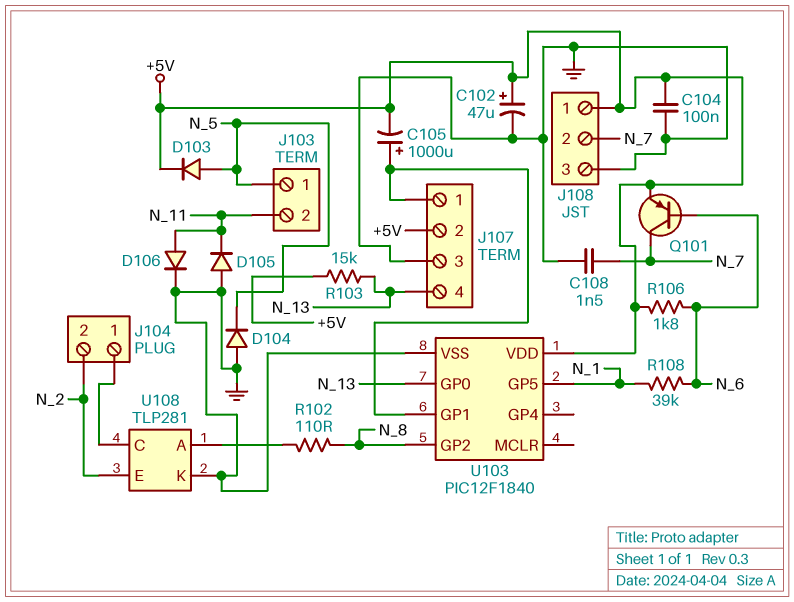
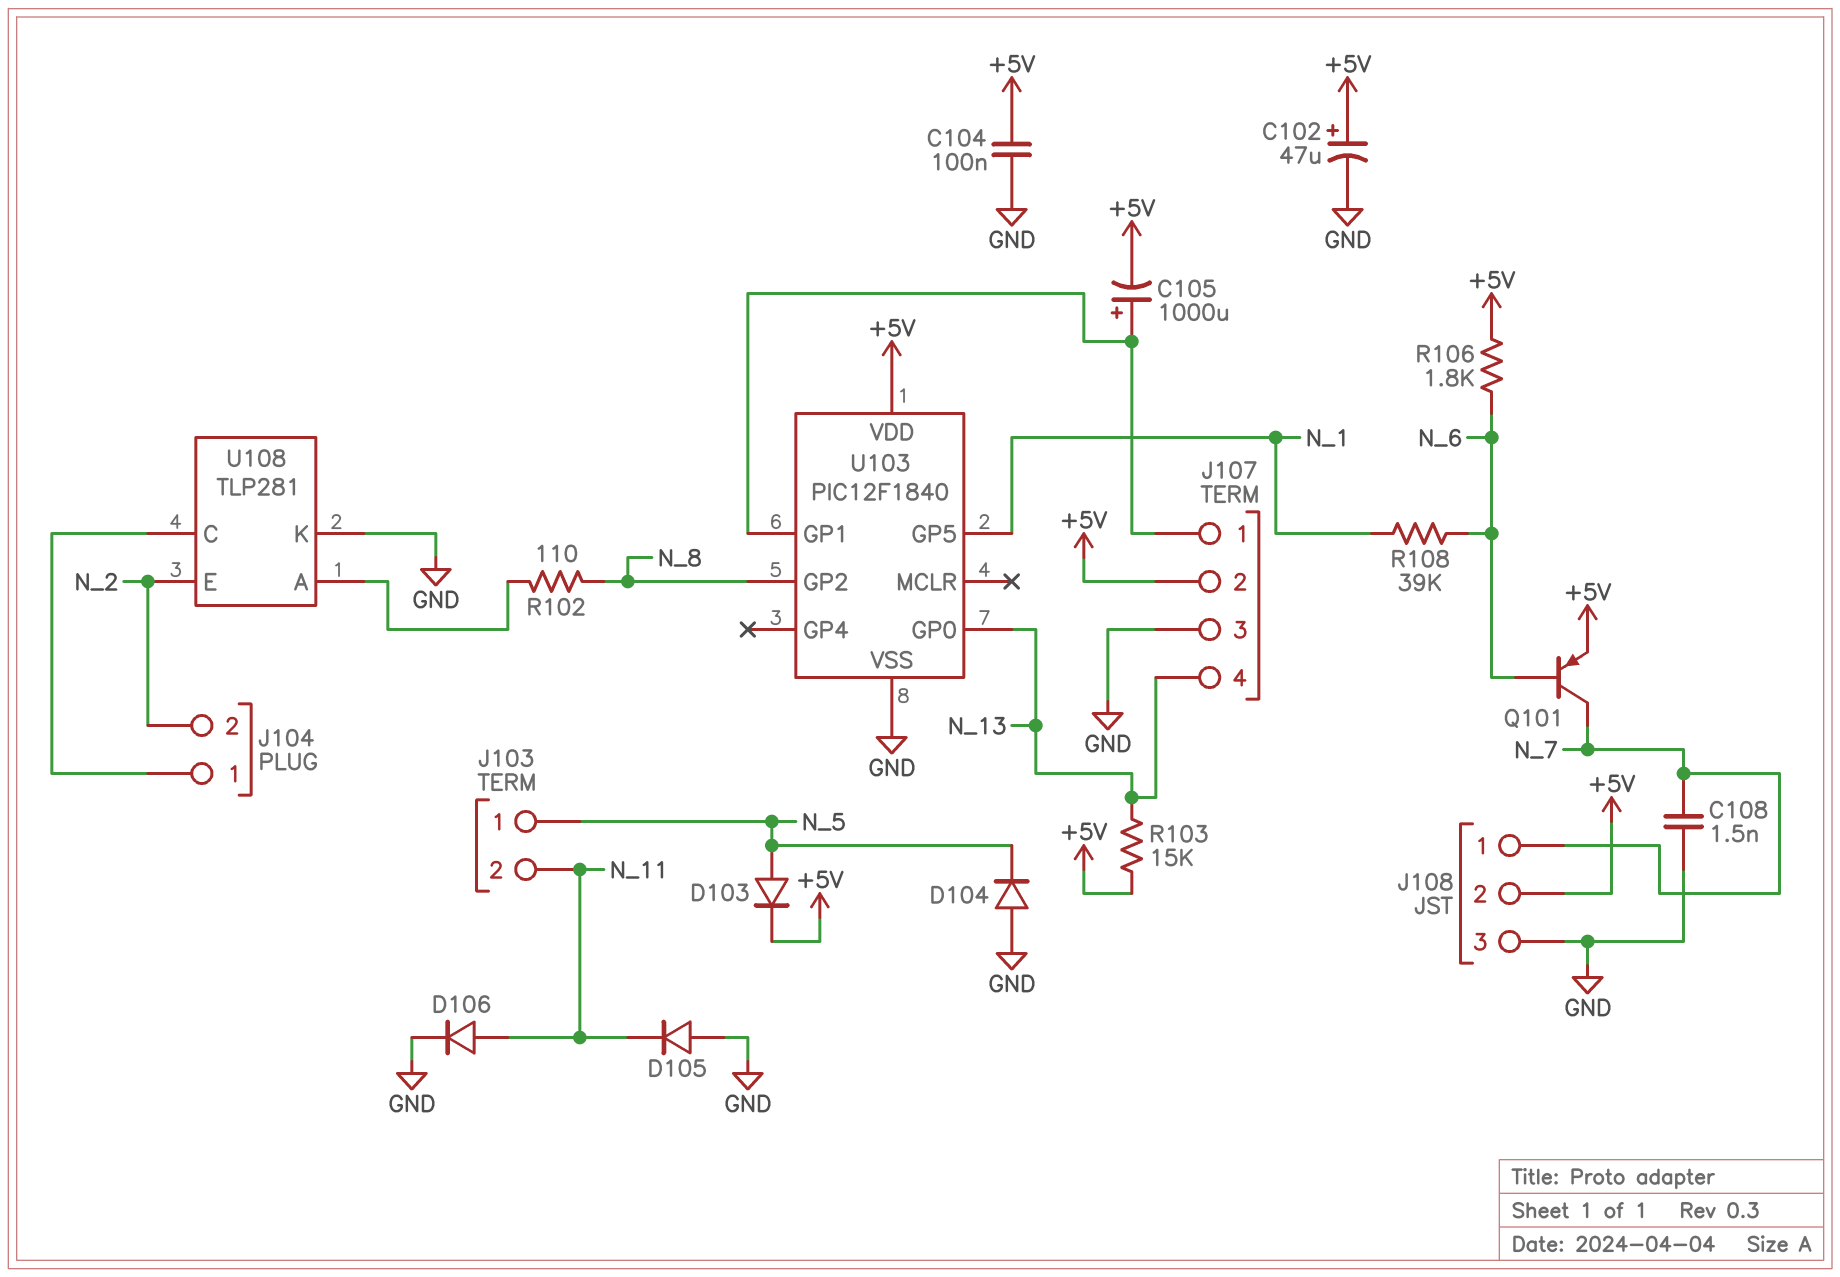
J108 pin 1: +5V -> N_7
J108 pin 2: N_7 -> +5V

